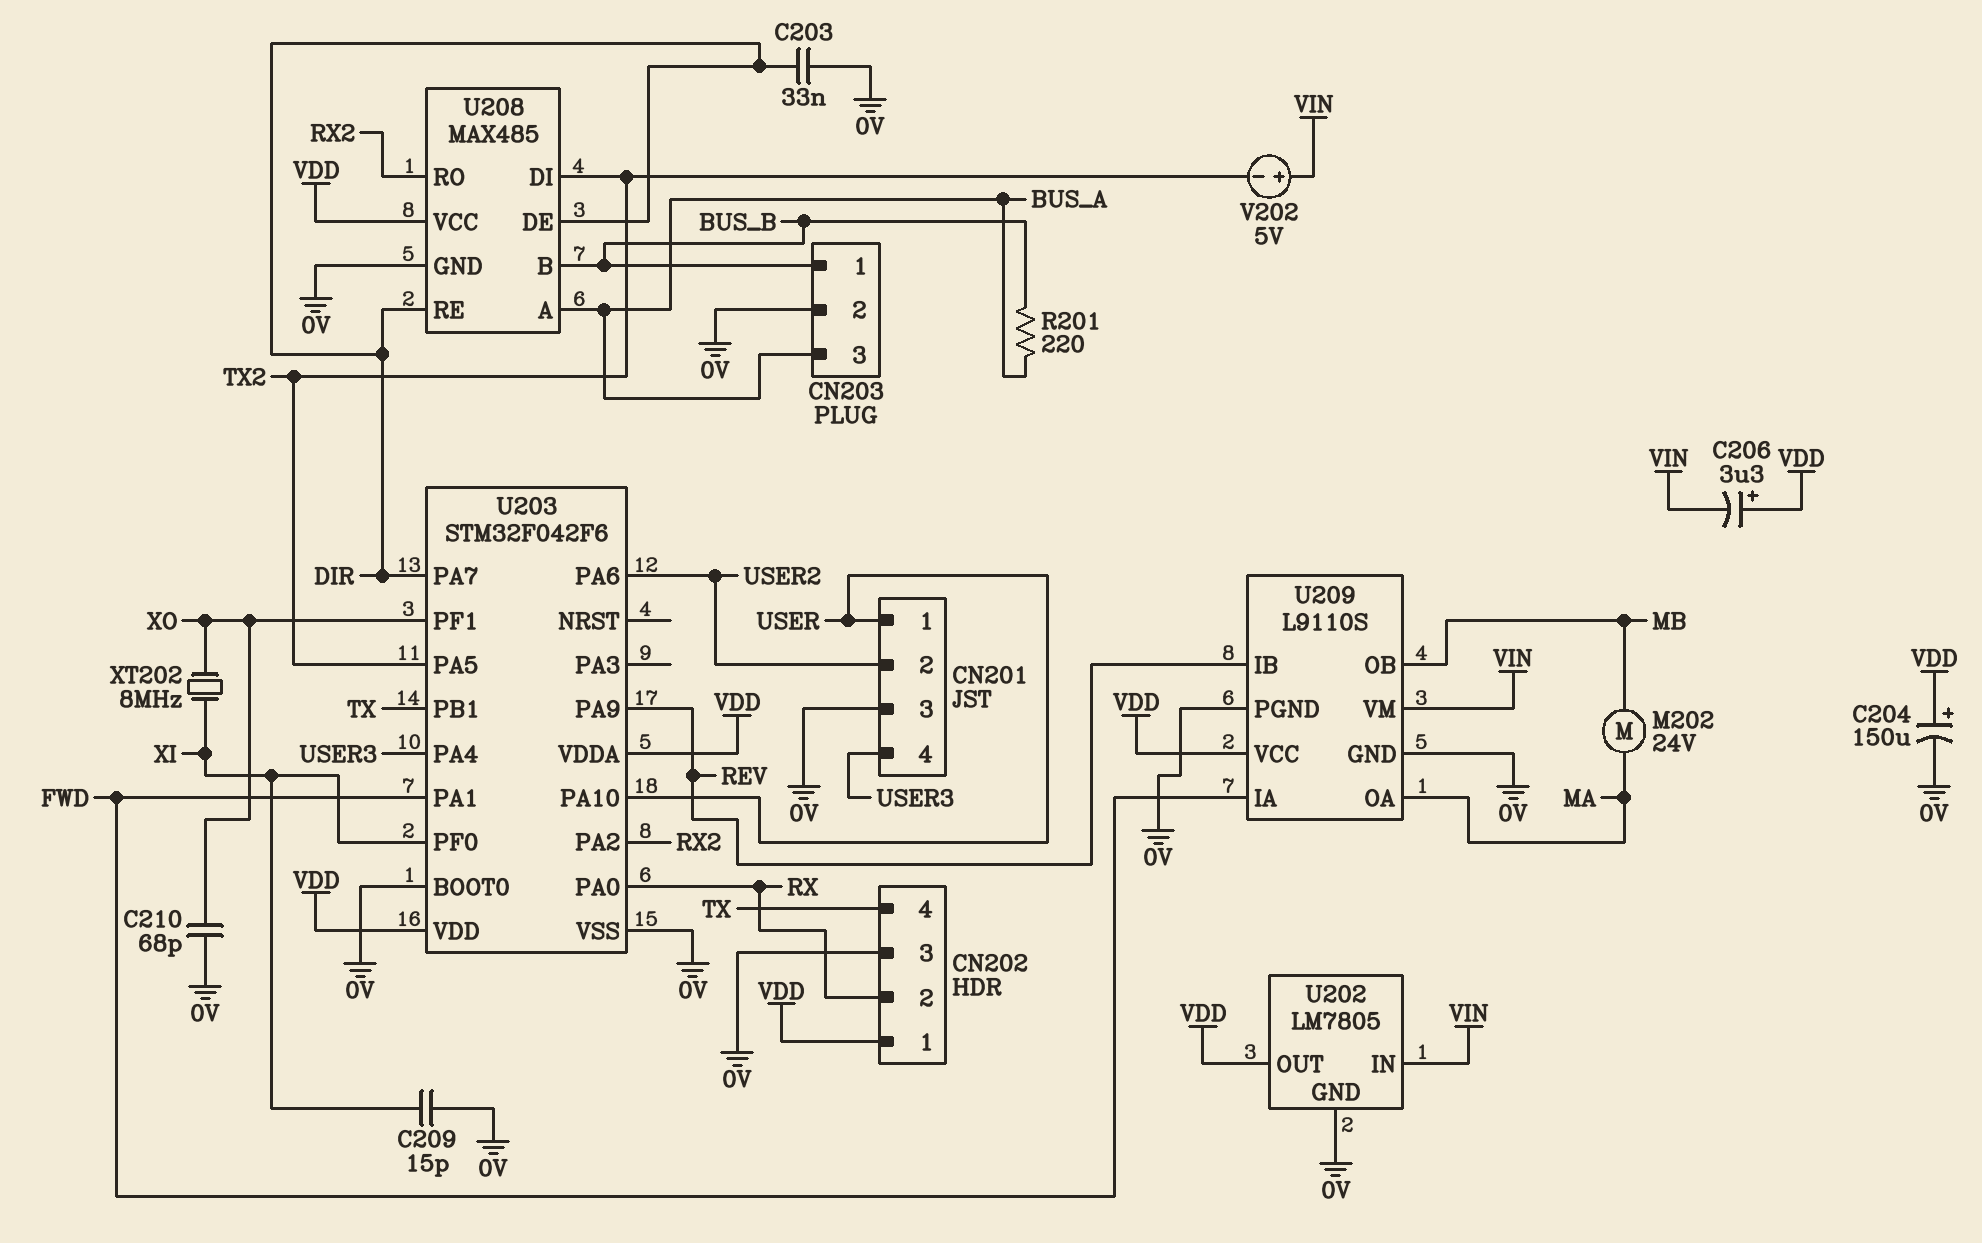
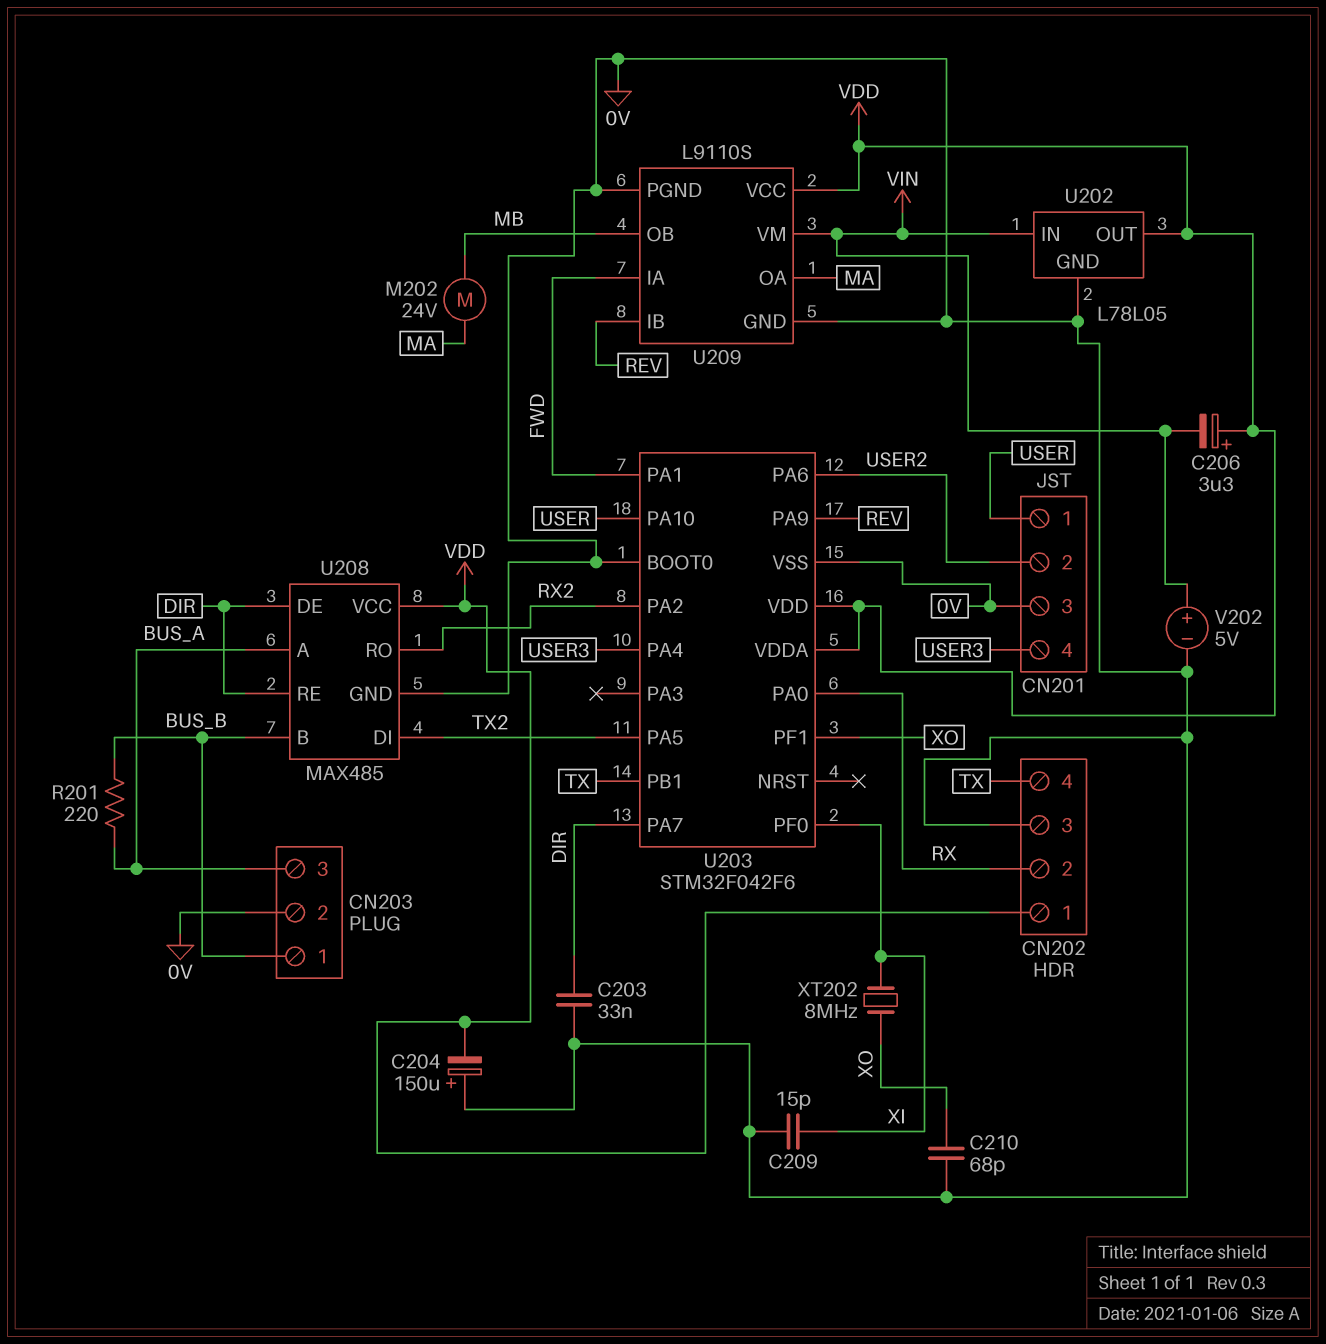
C204: 150uF (plus VDD, minus 0V) -> 150uF (plus 0V, minus VDD)
U202: LM7805 -> L78L05
V202: 5V (plus VIN, minus TX2) -> 5V (plus VIN, minus 0V)

